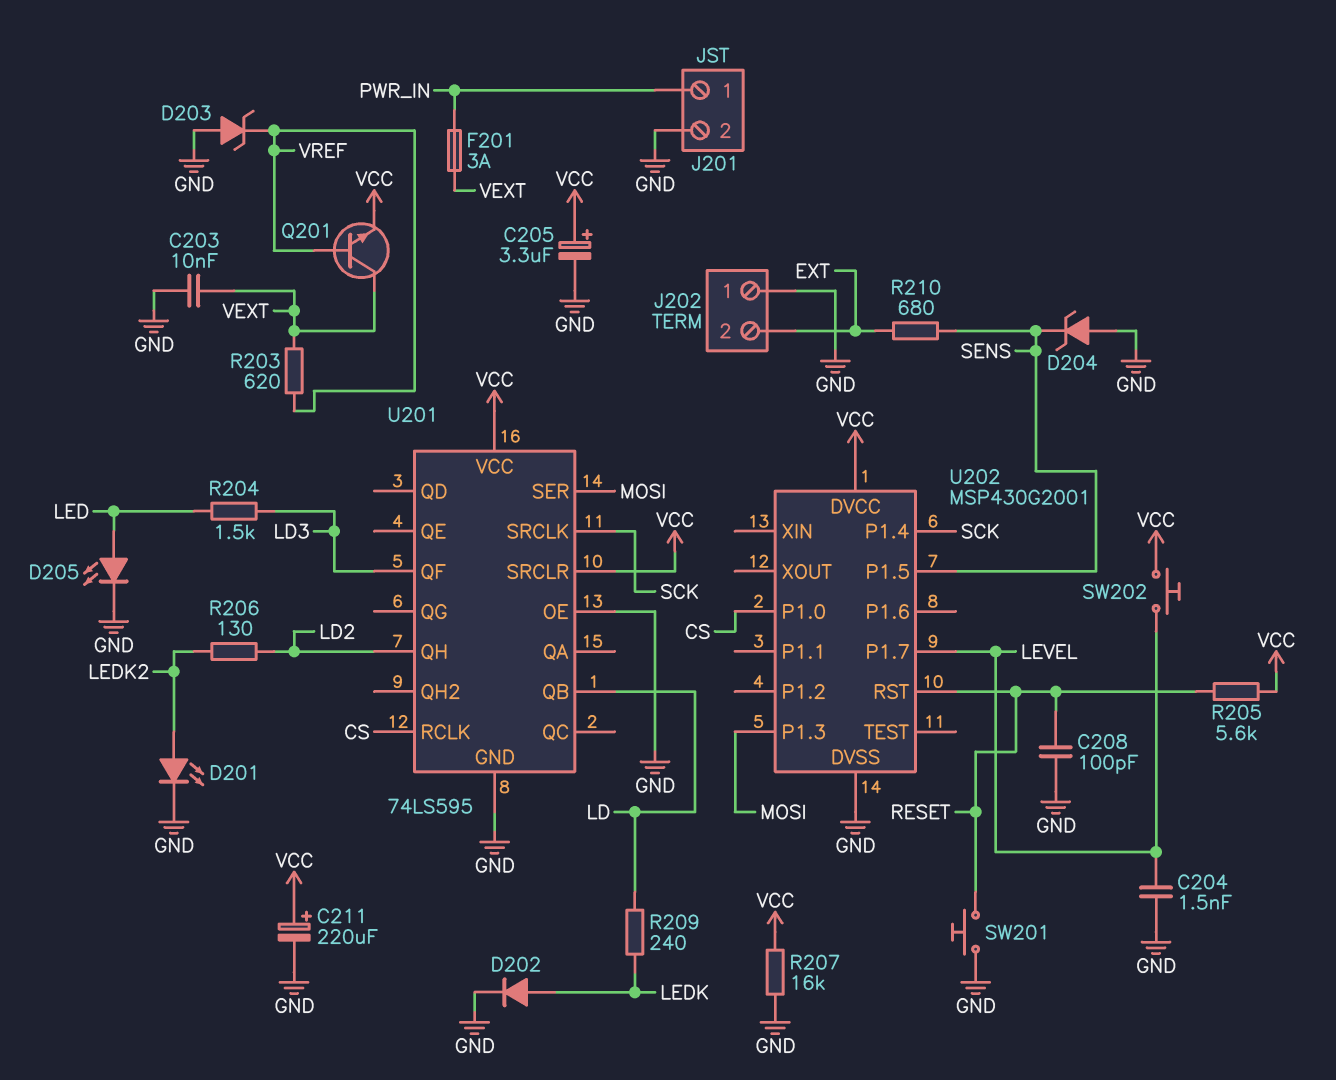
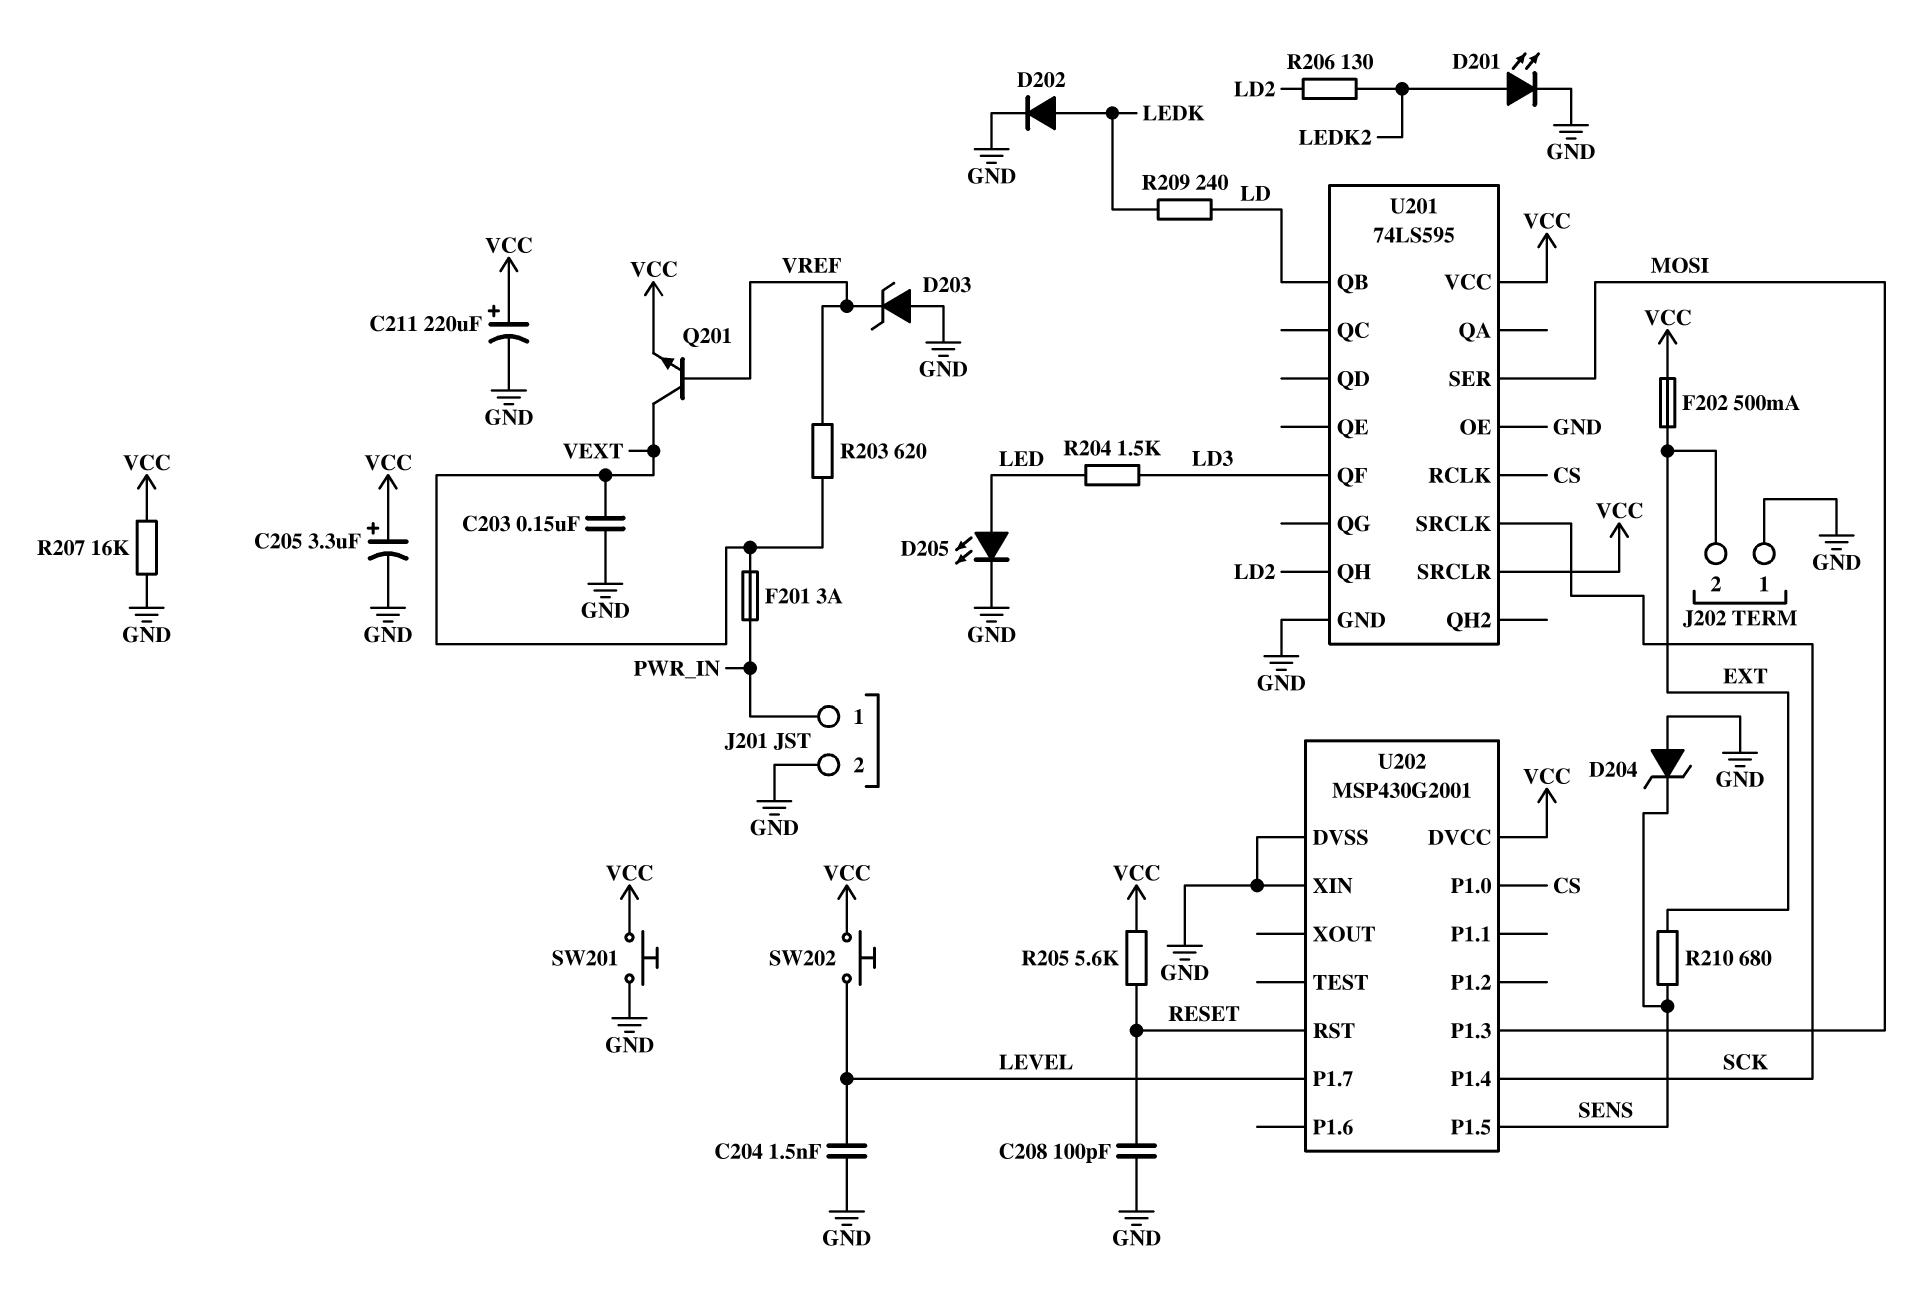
C203: 10nF (GND, VEXT) -> 150nF (GND, VEXT)
F202: none -> 500mA (EXT, VCC)
SW201: button (GND, RESET) -> button (GND, VCC)
U202 pin XIN: none -> GND

